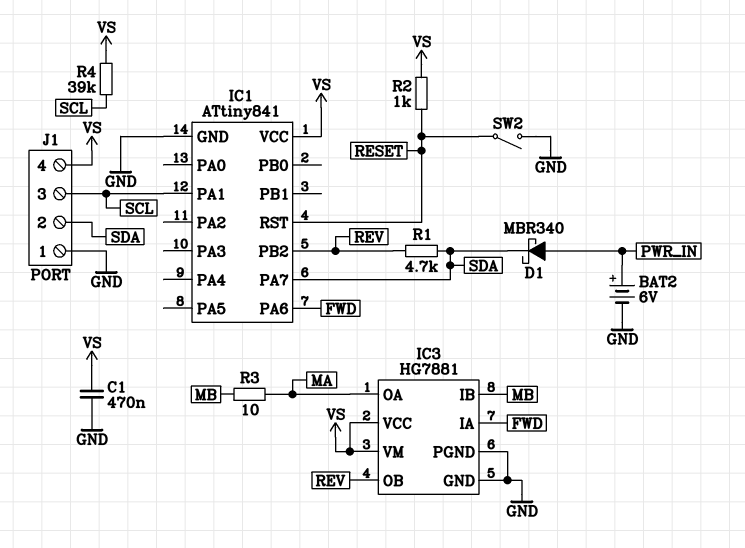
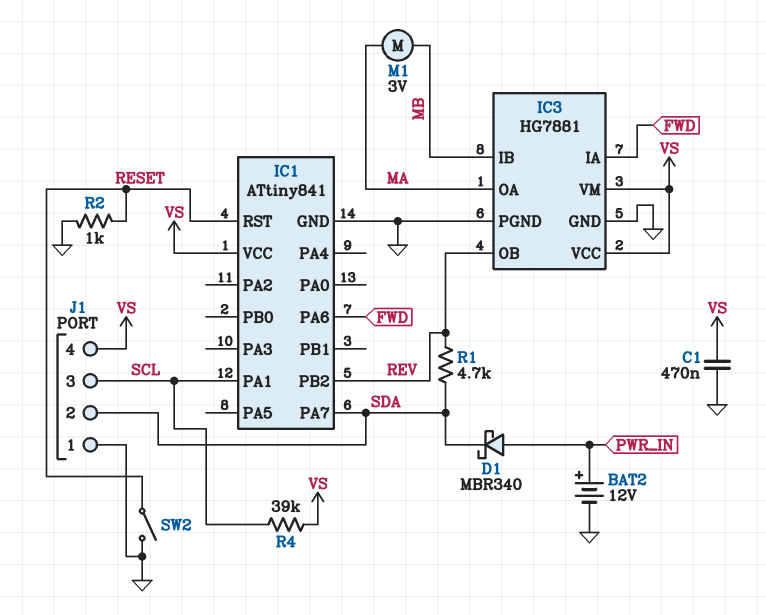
BAT2: 6V (plus PWR_IN, minus GND) -> 12V (plus PWR_IN, minus GND)
M1: none -> motor 3V (MA, MB)
R2: 1k (RESET, VS) -> 1k (GND, RESET)
R3: 10 (MA, MB) -> none

